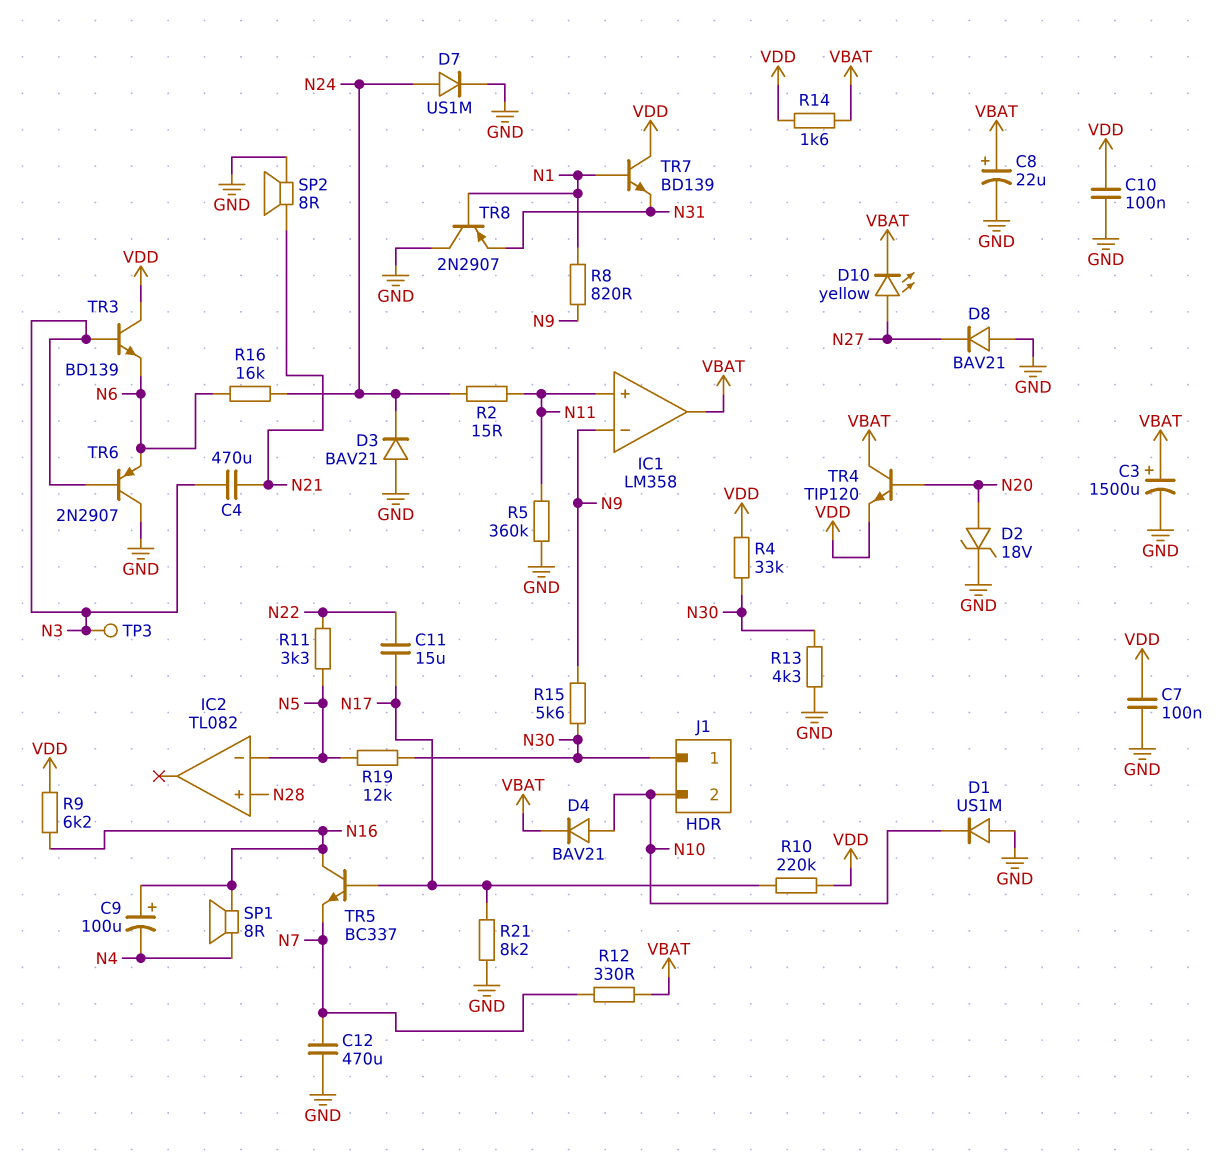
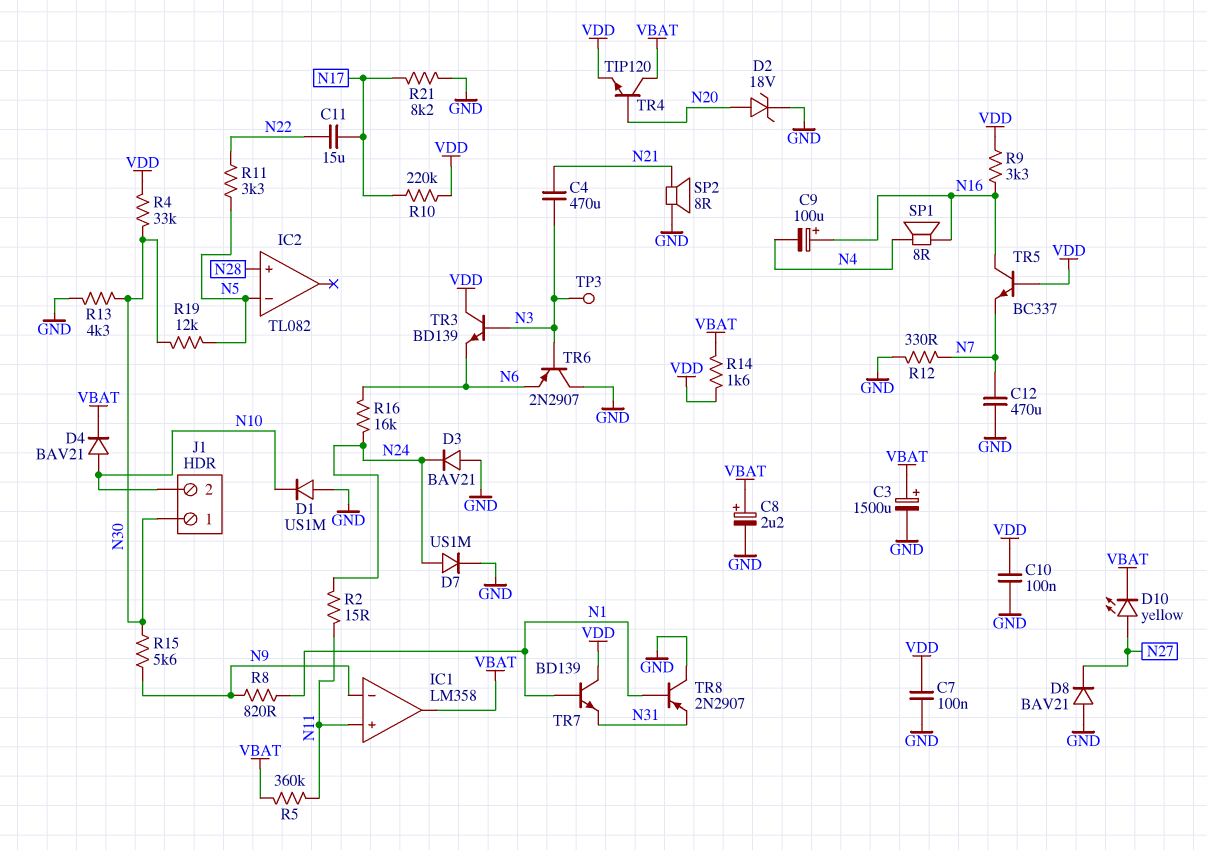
C8: 22uF (plus VBAT, minus GND) -> 2.2uF (plus VBAT, minus GND)
R5: 360k (GND, N11) -> 360k (N11, VBAT)
R9: 6.2k (N16, VDD) -> 3.3k (N16, VDD)
R12: 330 (N7, VBAT) -> 330 (GND, N7)
TR5: NPN BC337 (B N17, C N16, E N7) -> NPN BC337 (B VDD, C N16, E N7)

